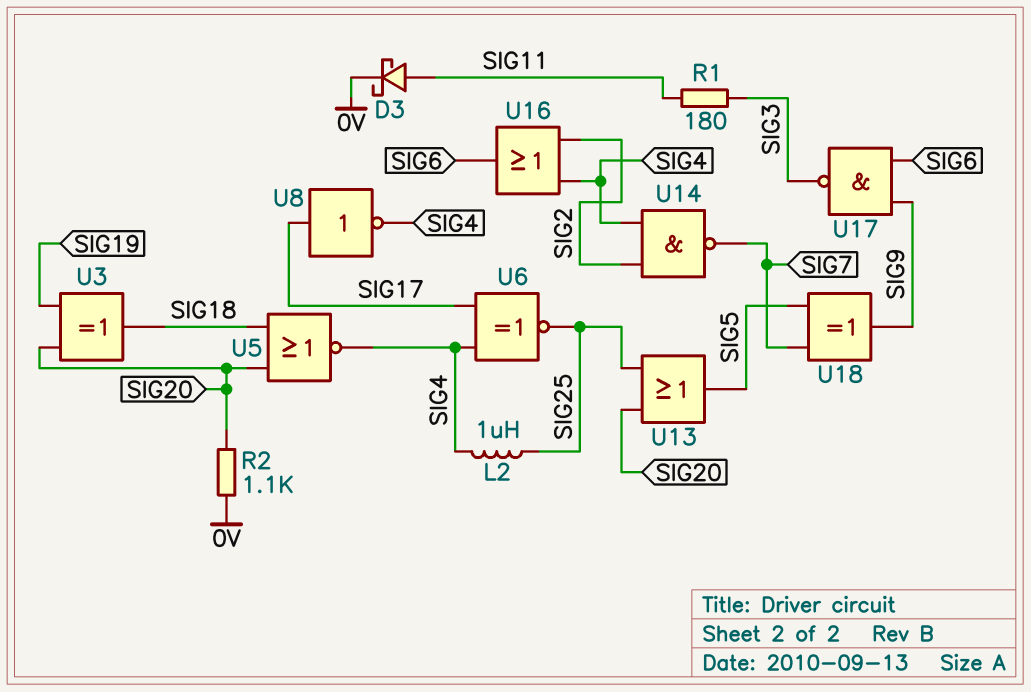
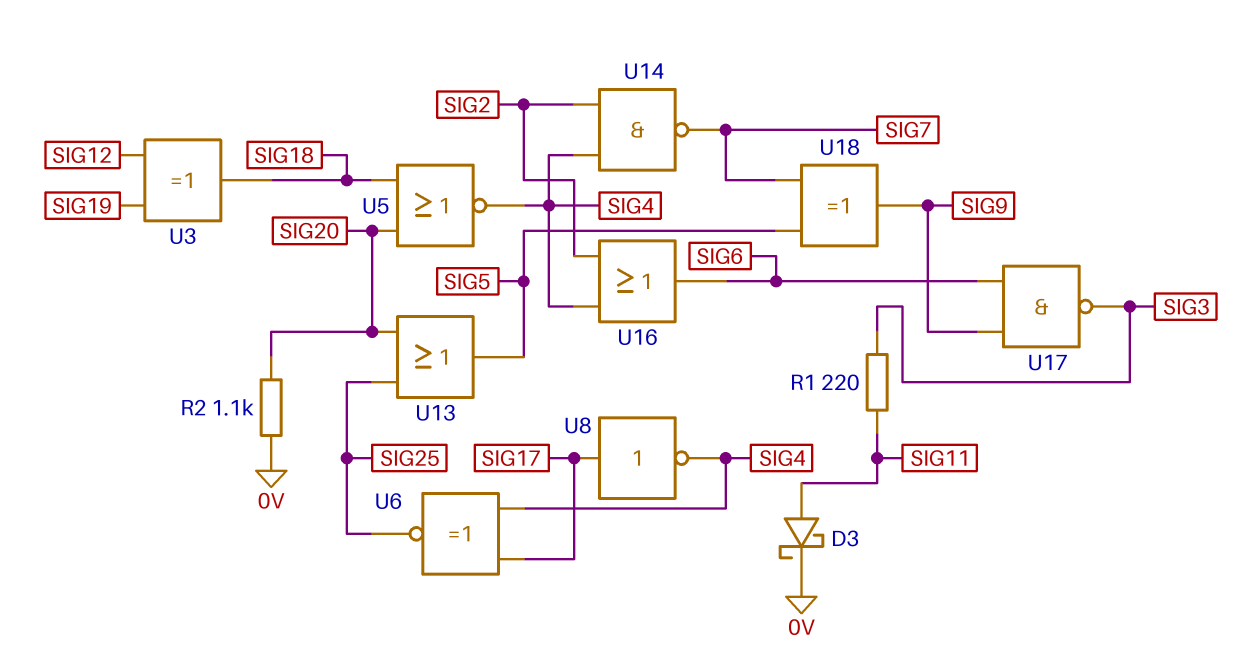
L2: 1uH (SIG4, SIG25) -> none
R1: 180 (SIG3, SIG11) -> 220 (SIG3, SIG11)
U3: XOR (in SIG19, in SIG20, out SIG18) -> XOR (in SIG12, in SIG19, out SIG18)

